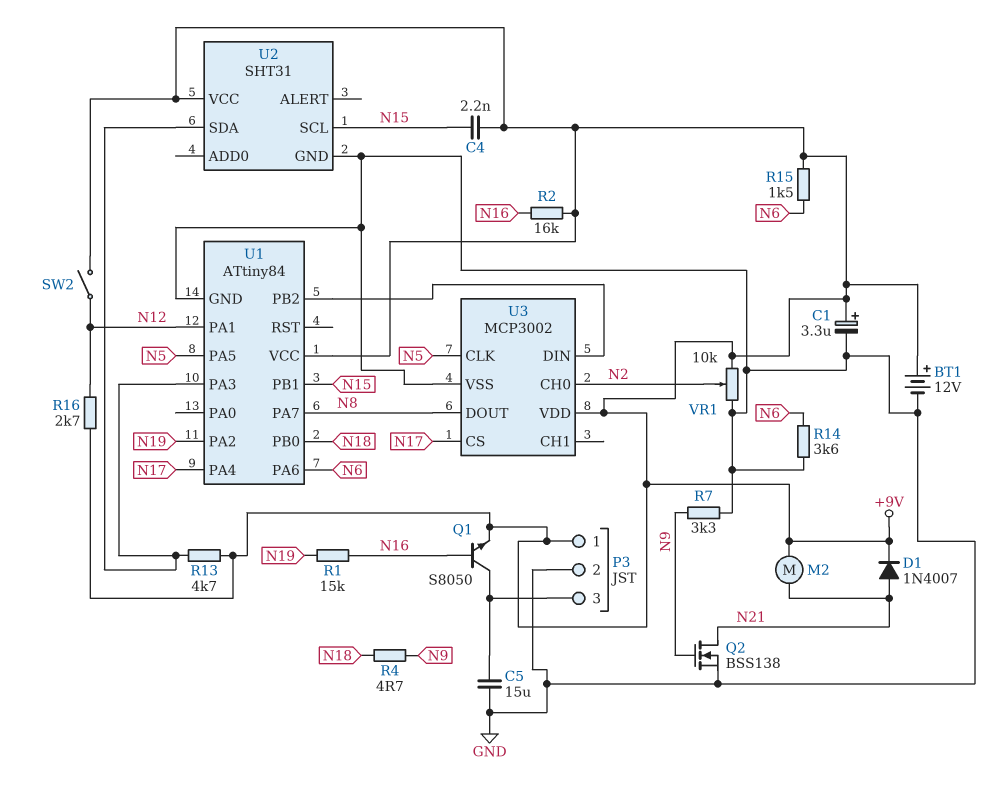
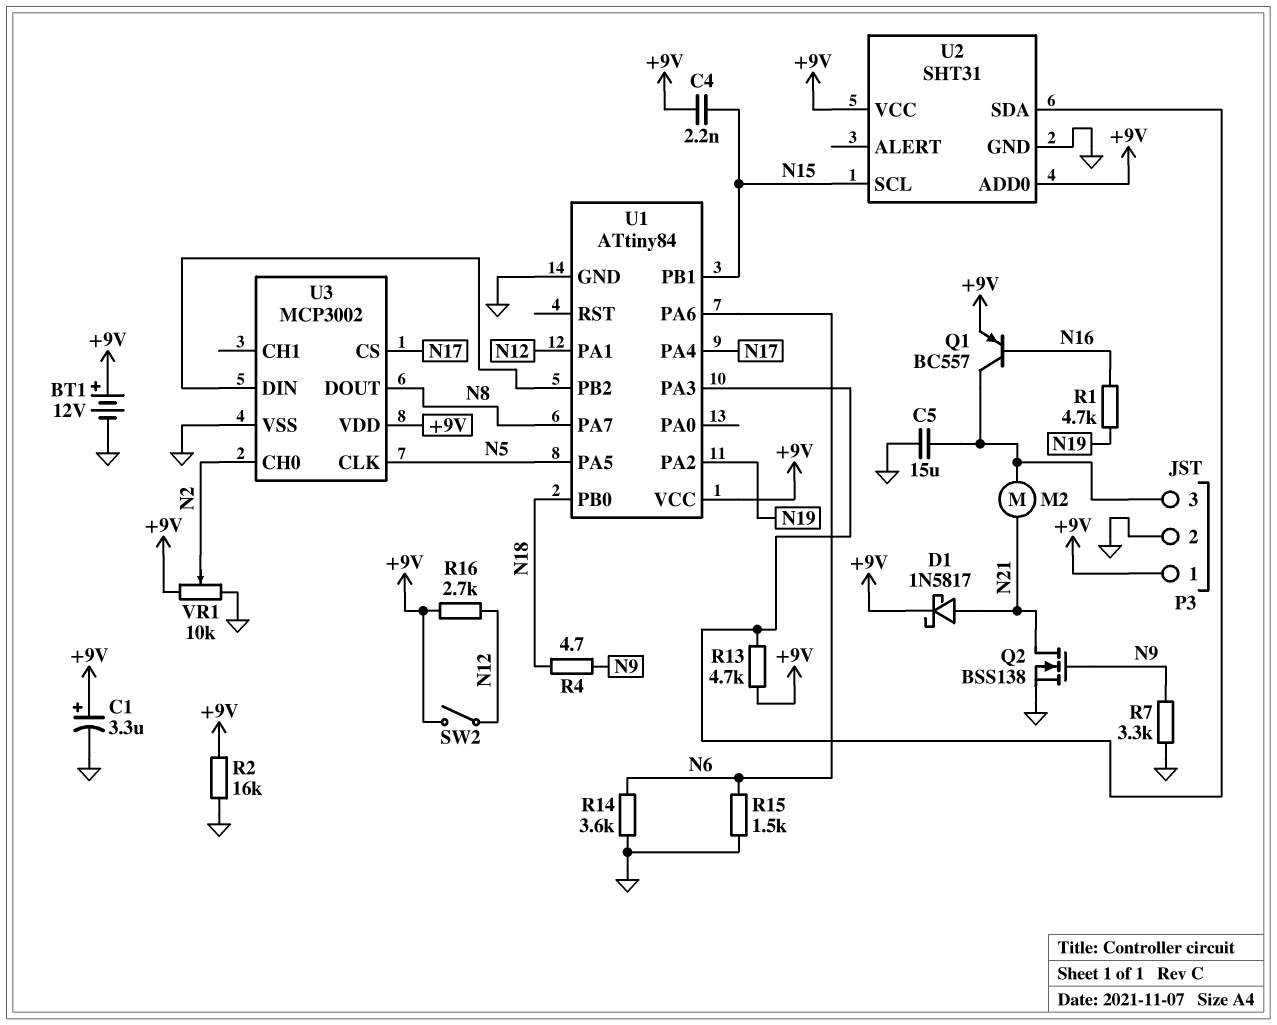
D1: diode 1N4007 (A N21, K +9V) -> schottky 1N5817 (A N21, K +9V)
M2: motor (+9V, N21) -> motor (N21, P3/3)
Q1: NPN S8050 (B N16, C P3/3, E +9V) -> PNP BC557 (B N16, C P3/3, E +9V)
R1: 15k (N16, N19) -> 4.7k (N16, N19)
R2: 16k (+9V, N16) -> 16k (+9V, GND)
R15: 1.5k (+9V, N6) -> 1.5k (GND, N6)
U2 pin ADD0: none -> +9V

